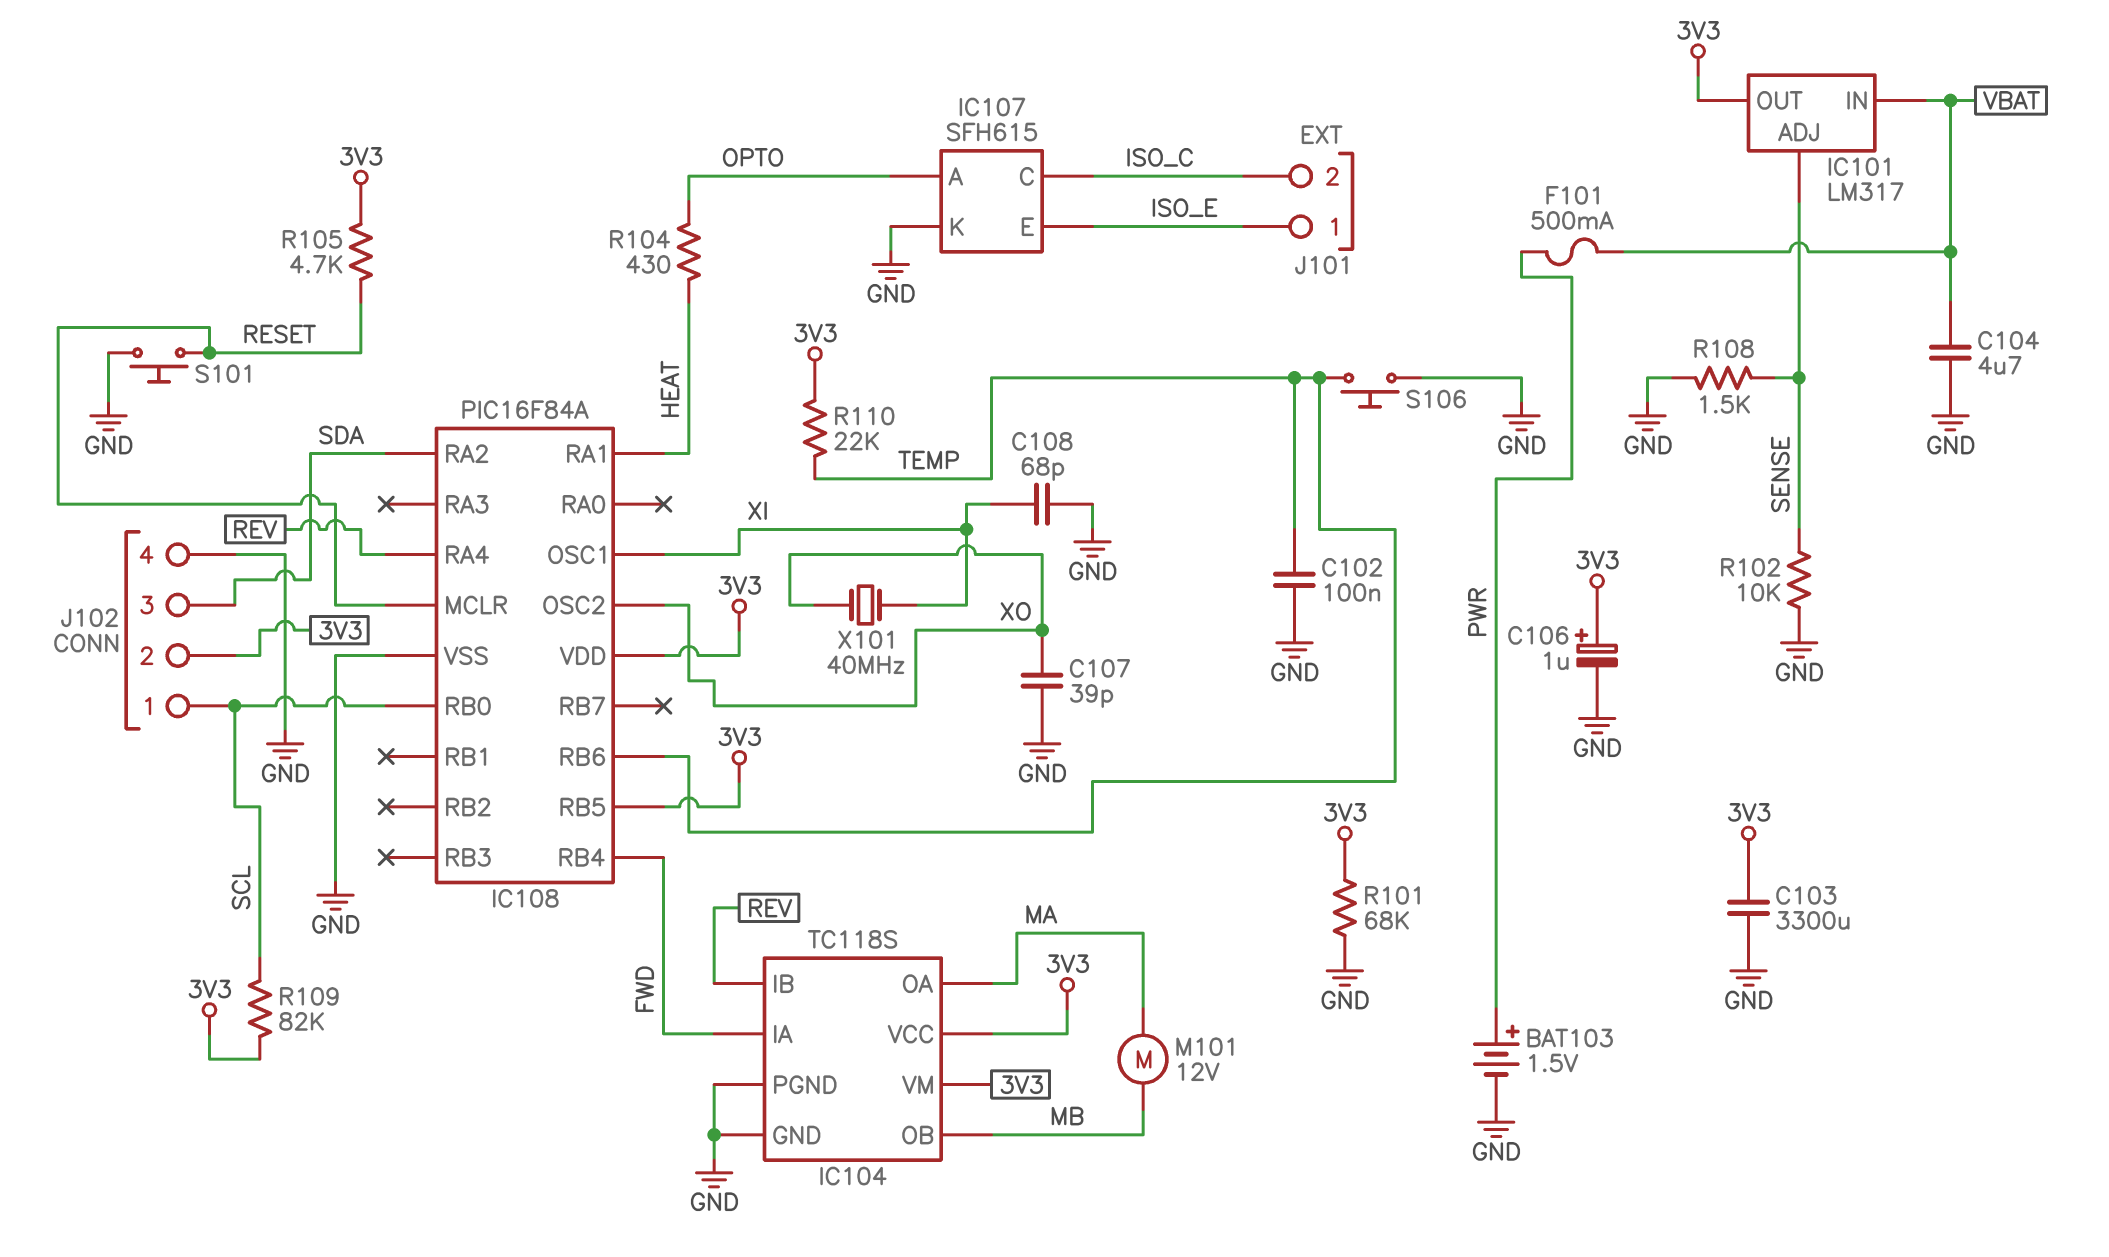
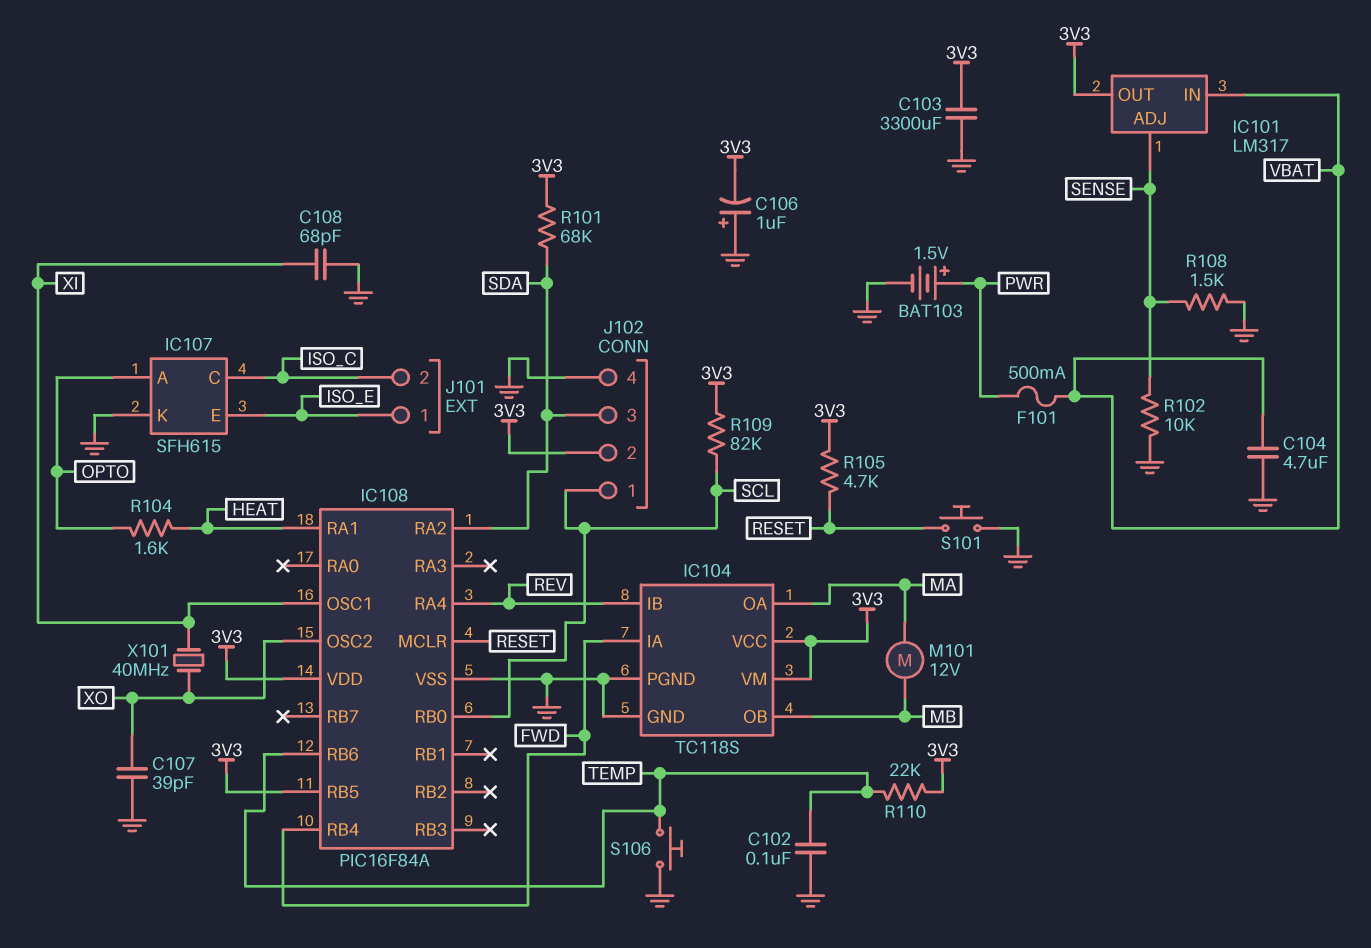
C106: 1uF (plus 3V3, minus GND) -> 1uF (plus GND, minus 3V3)
R101: 68k (3V3, GND) -> 68k (3V3, SDA)
R104: 430 (HEAT, OPTO) -> 1.6k (HEAT, OPTO)

